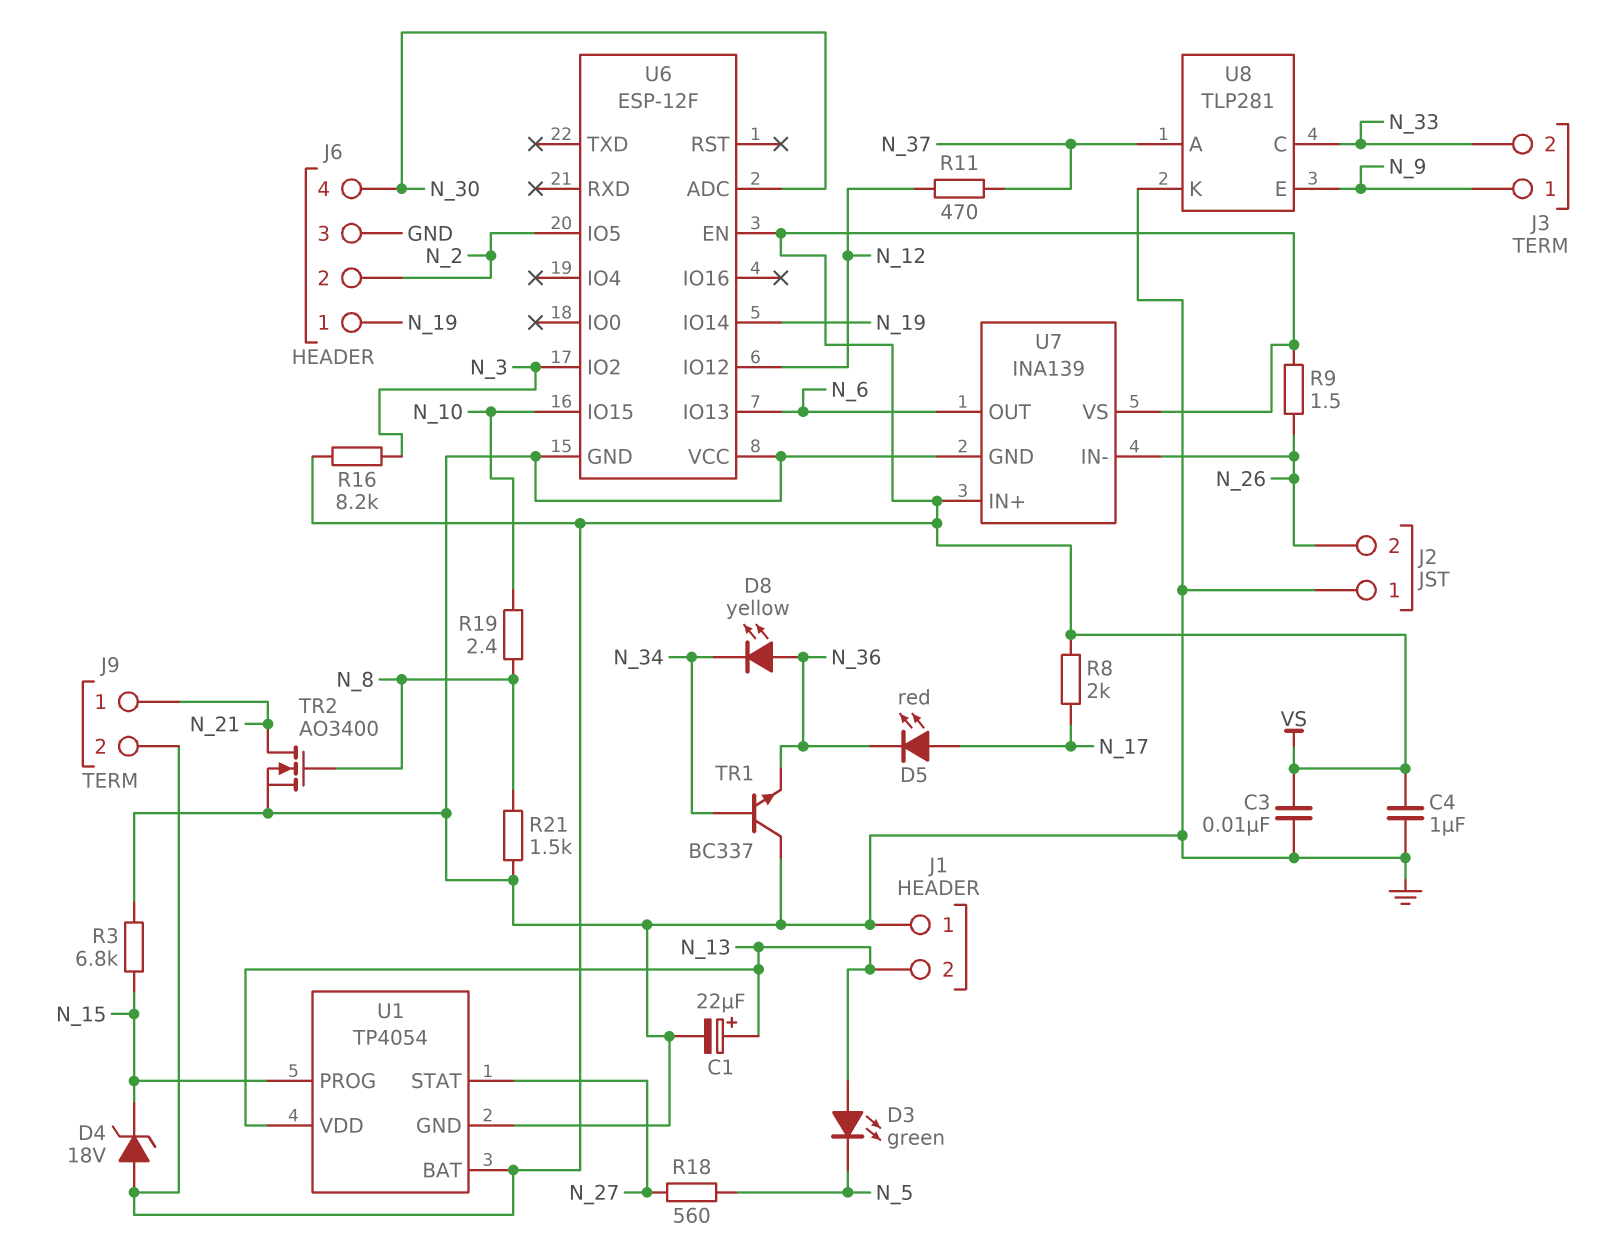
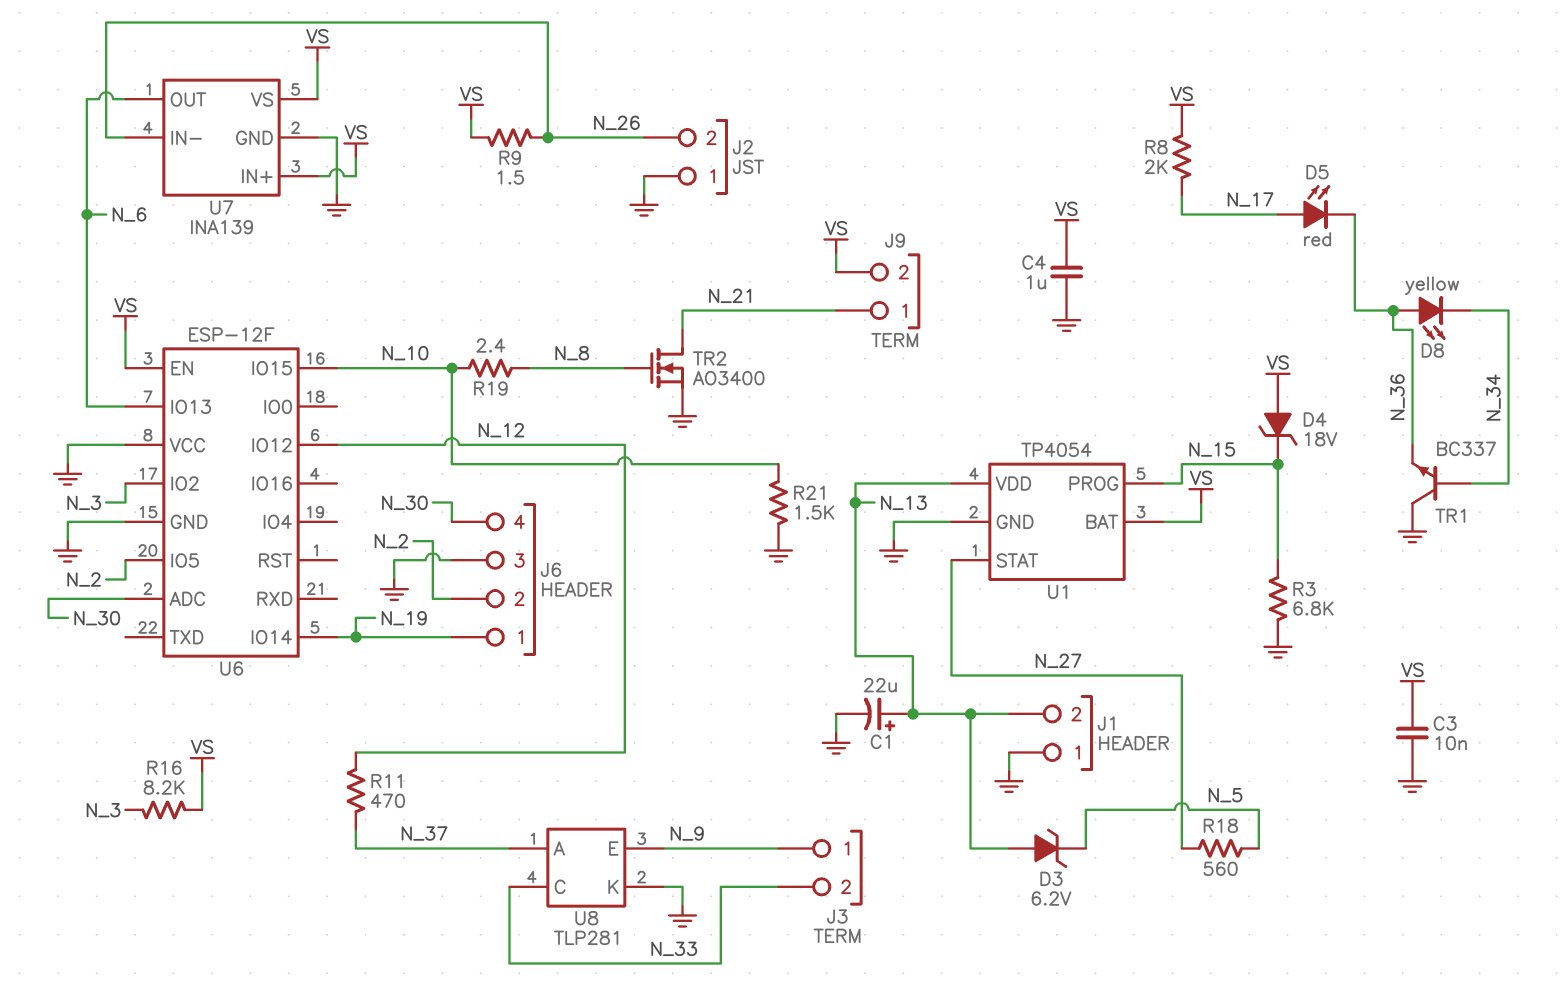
D3: LED green (A N_13, K N_5) -> zener 6.2V (A N_13, K N_5)
R21: 1.5k (GND, N_8) -> 1.5k (GND, N_10)

